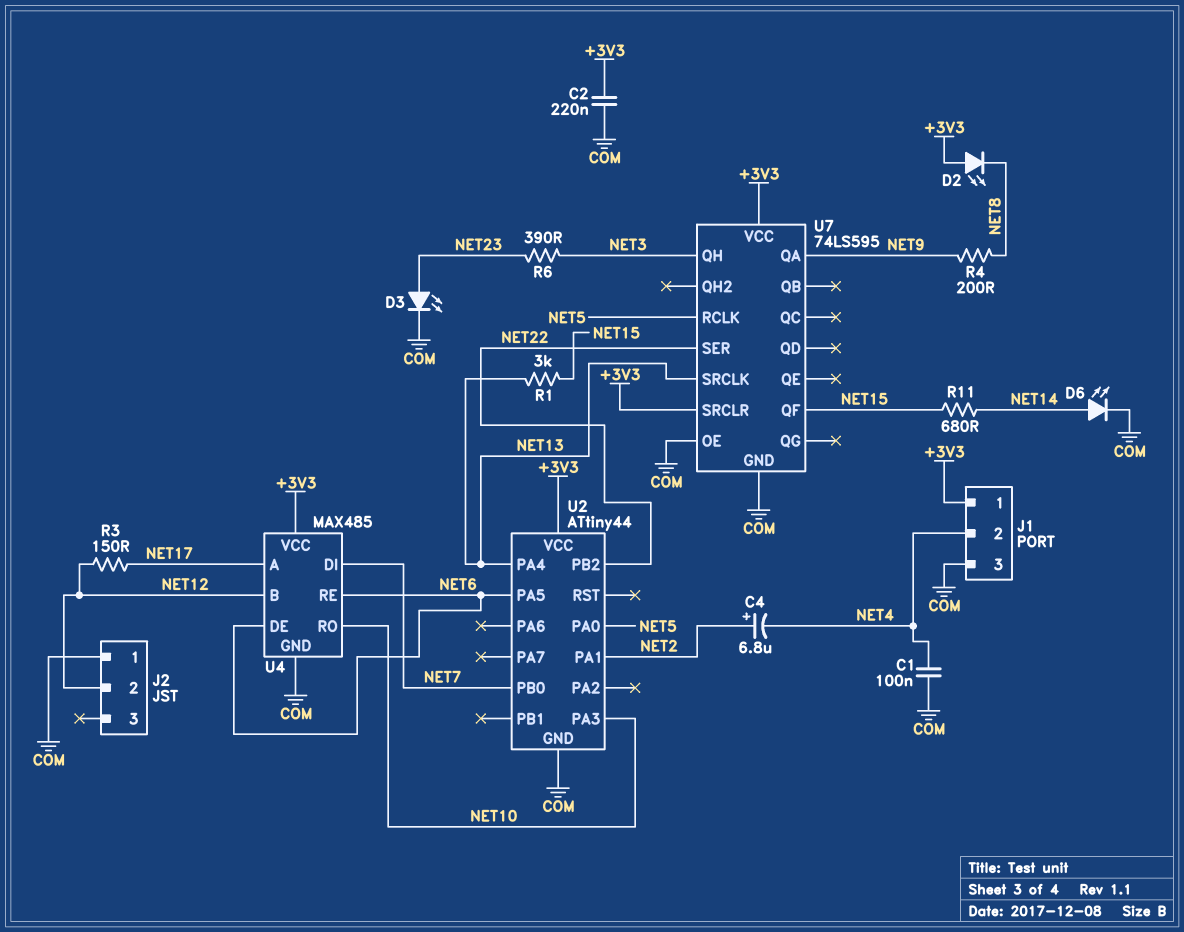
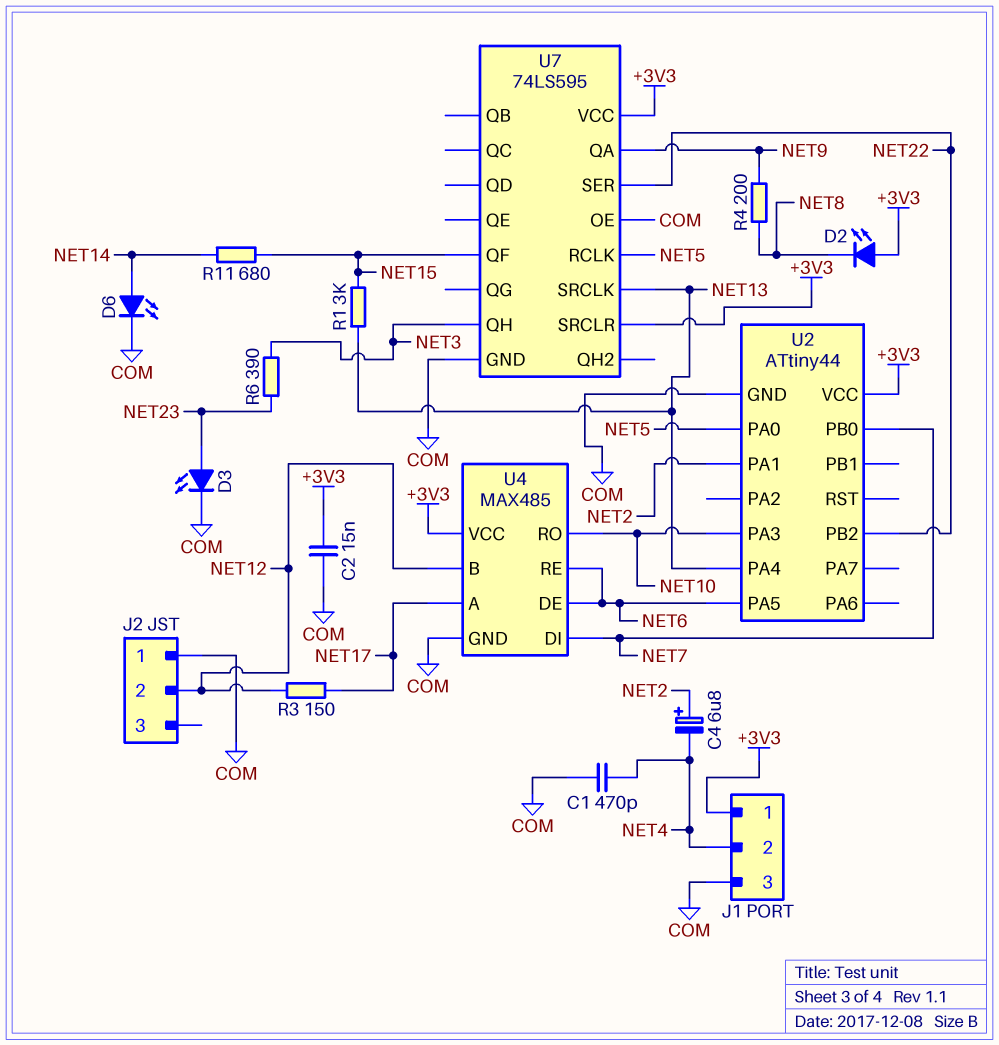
C1: 100nF (COM, NET4) -> 470pF (COM, NET4)
C2: 220nF (+3V3, COM) -> 15nF (+3V3, COM)

